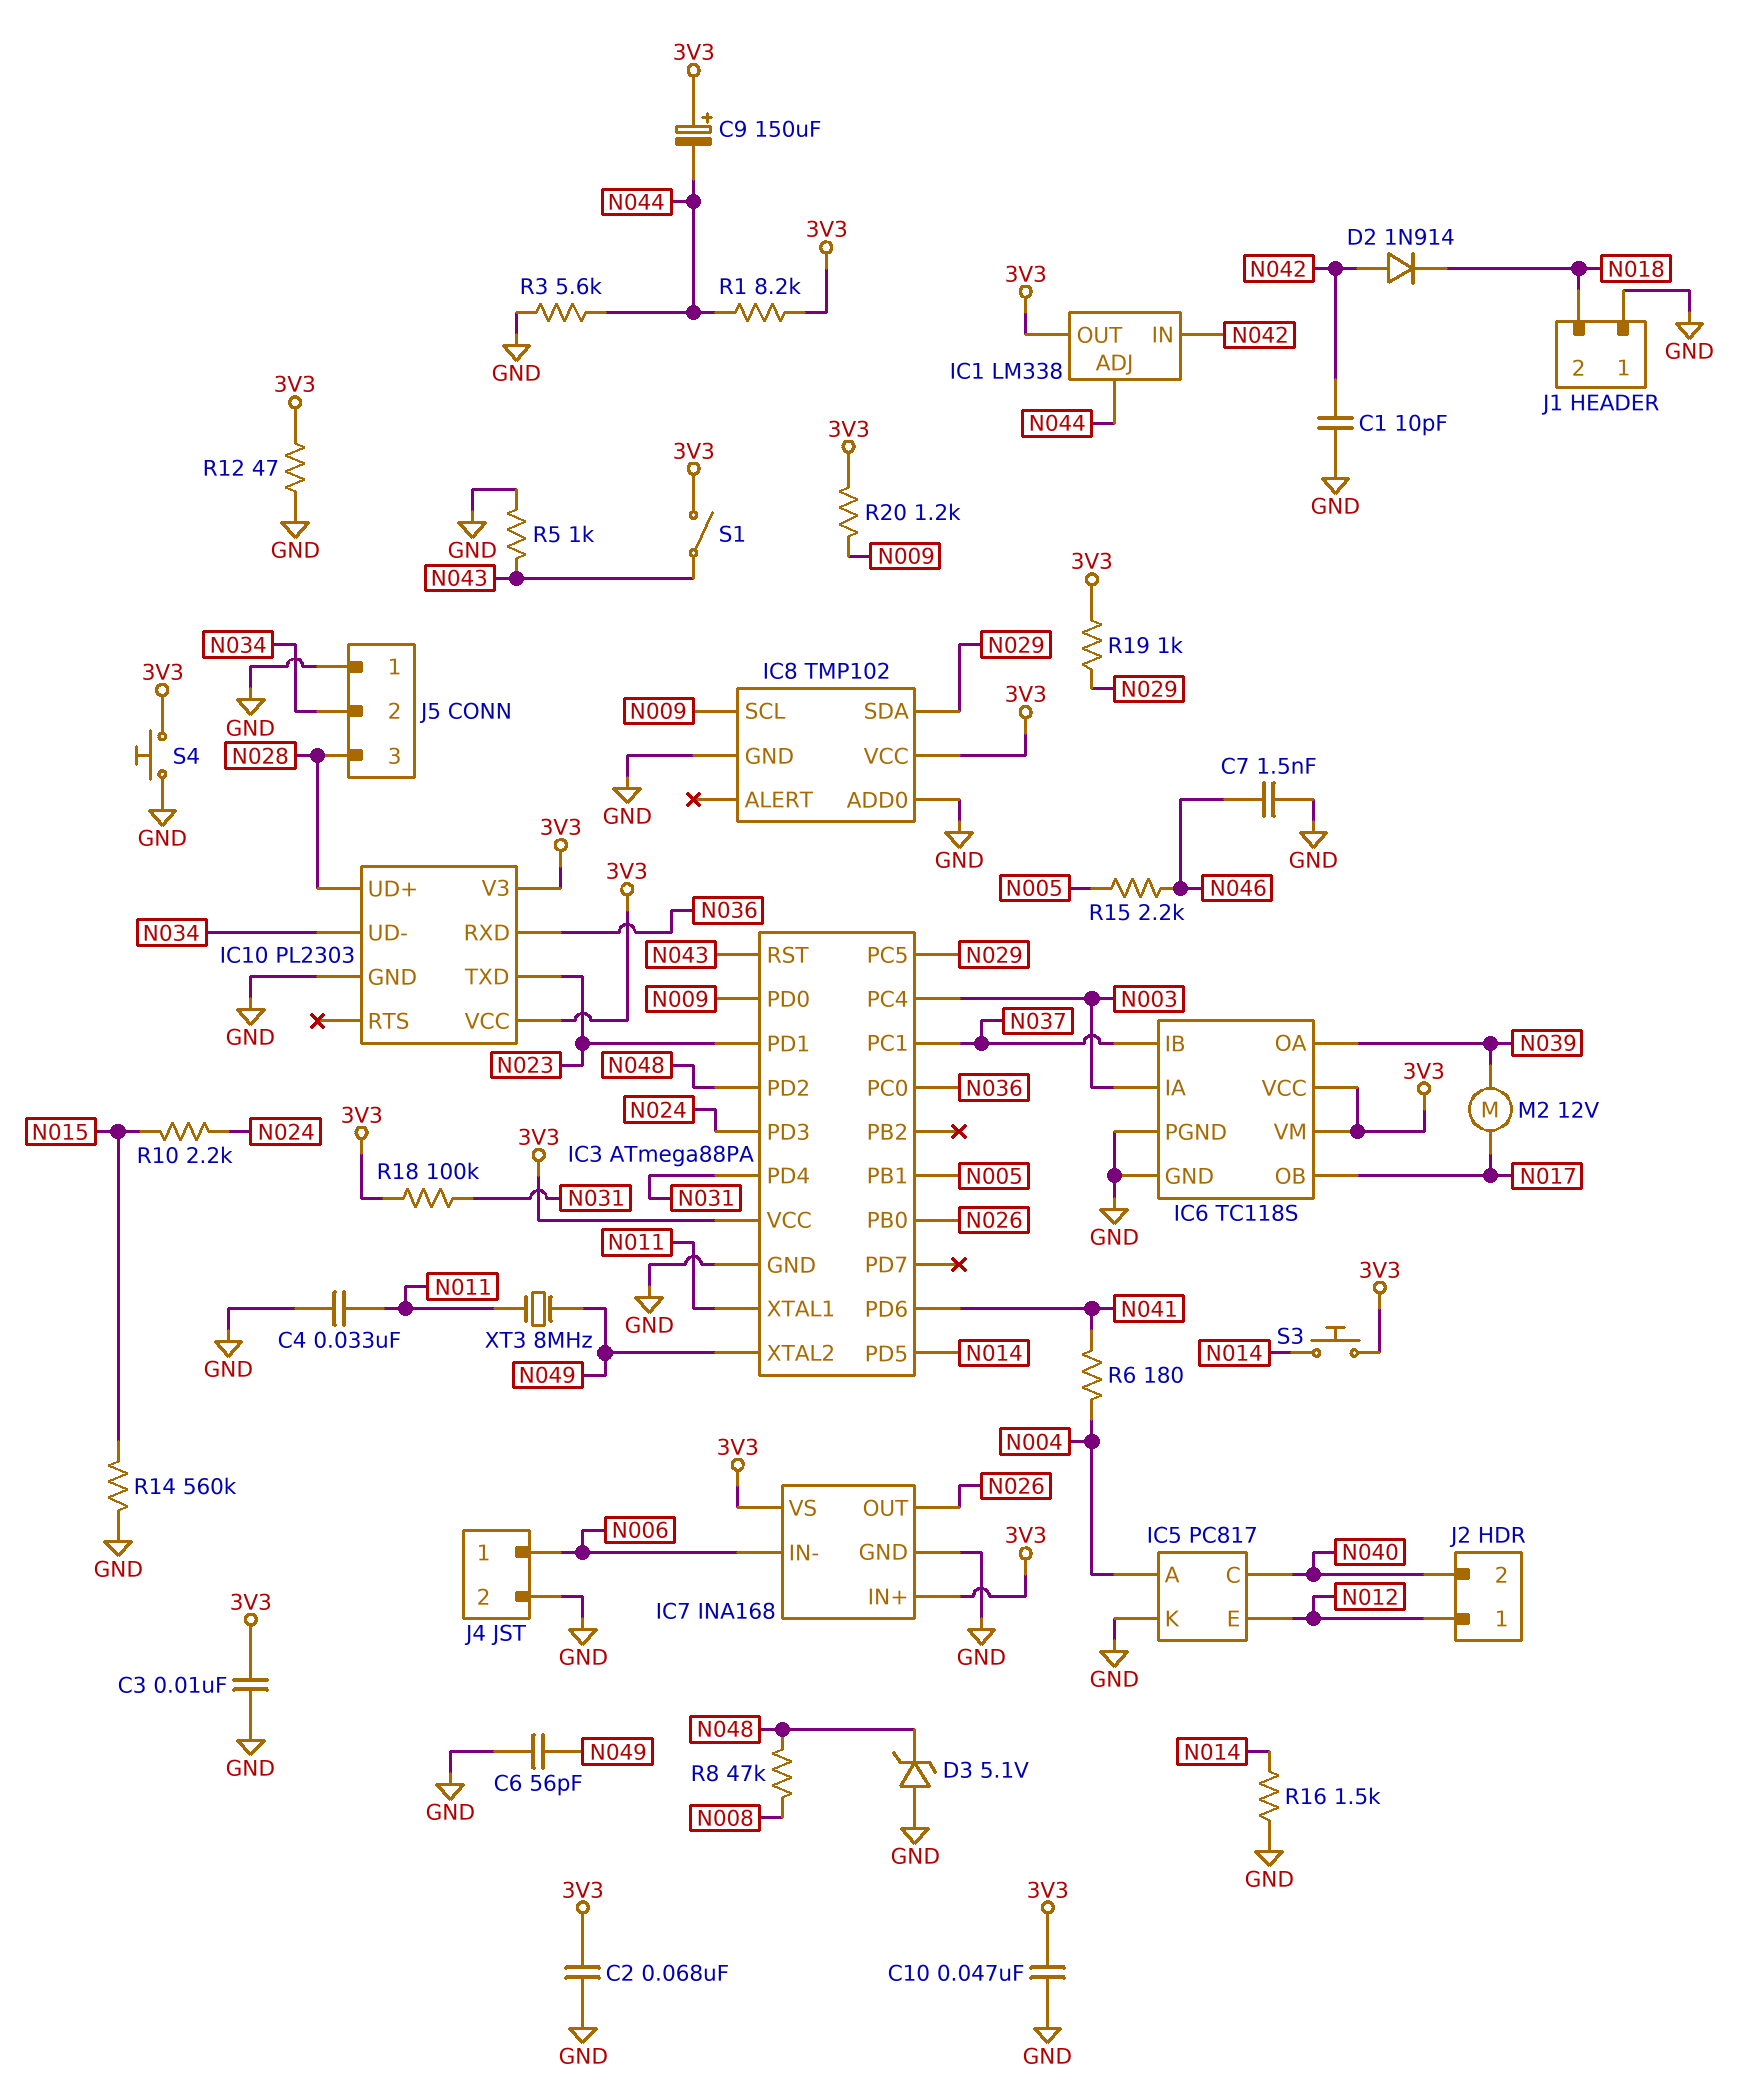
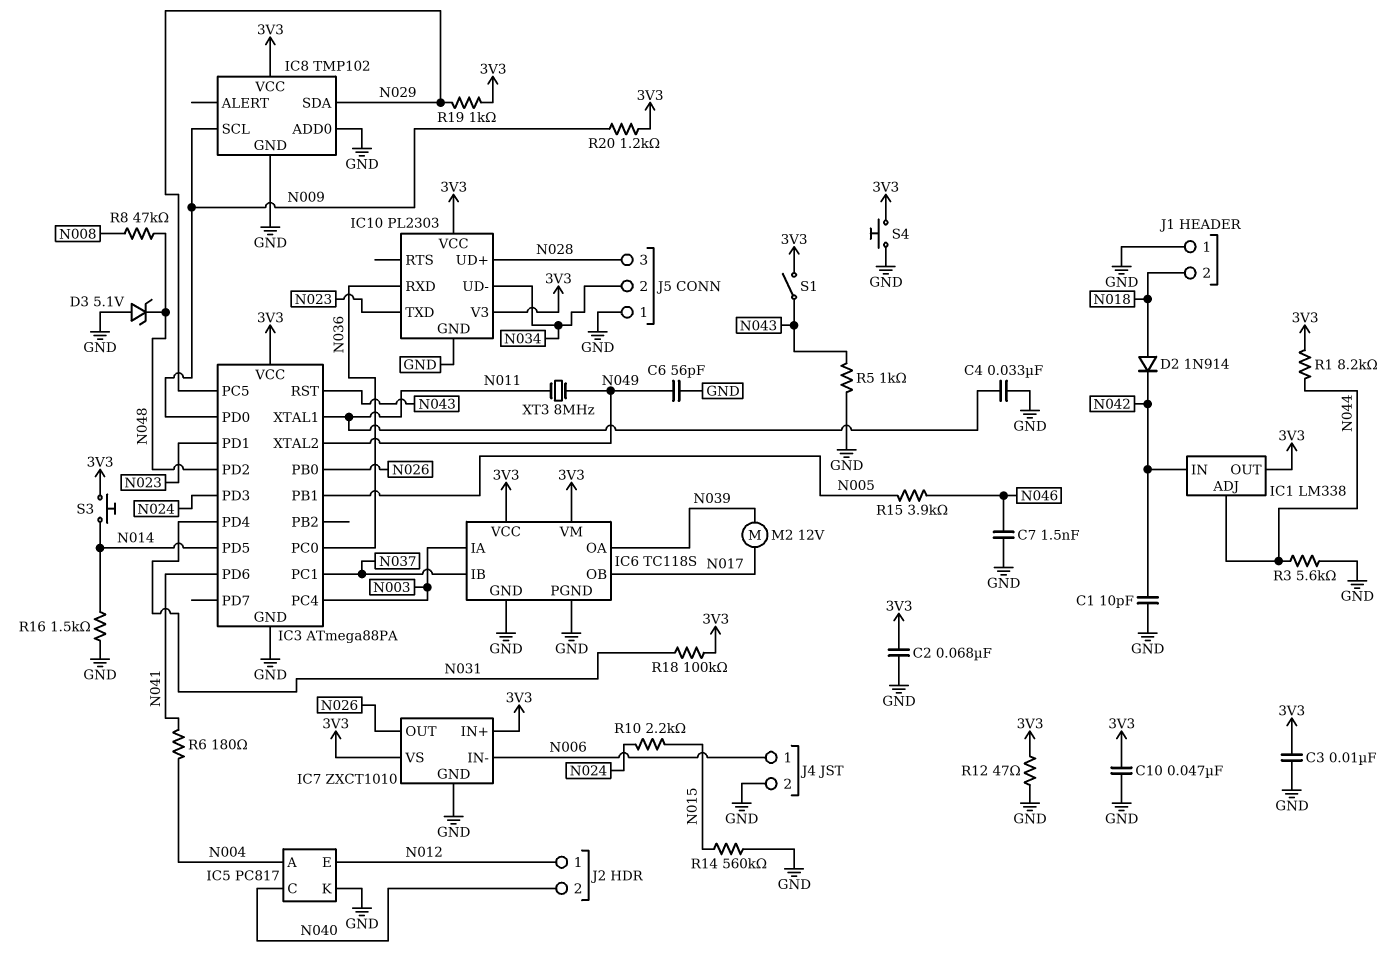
C9: 150uF (plus 3V3, minus N044) -> none
D2: diode 1N914 (A N042, K N018) -> diode 1N914 (A N018, K N042)
IC7: INA168 -> ZXCT1010
R15: 2.2k (N005, N046) -> 3.9k (N005, N046)

